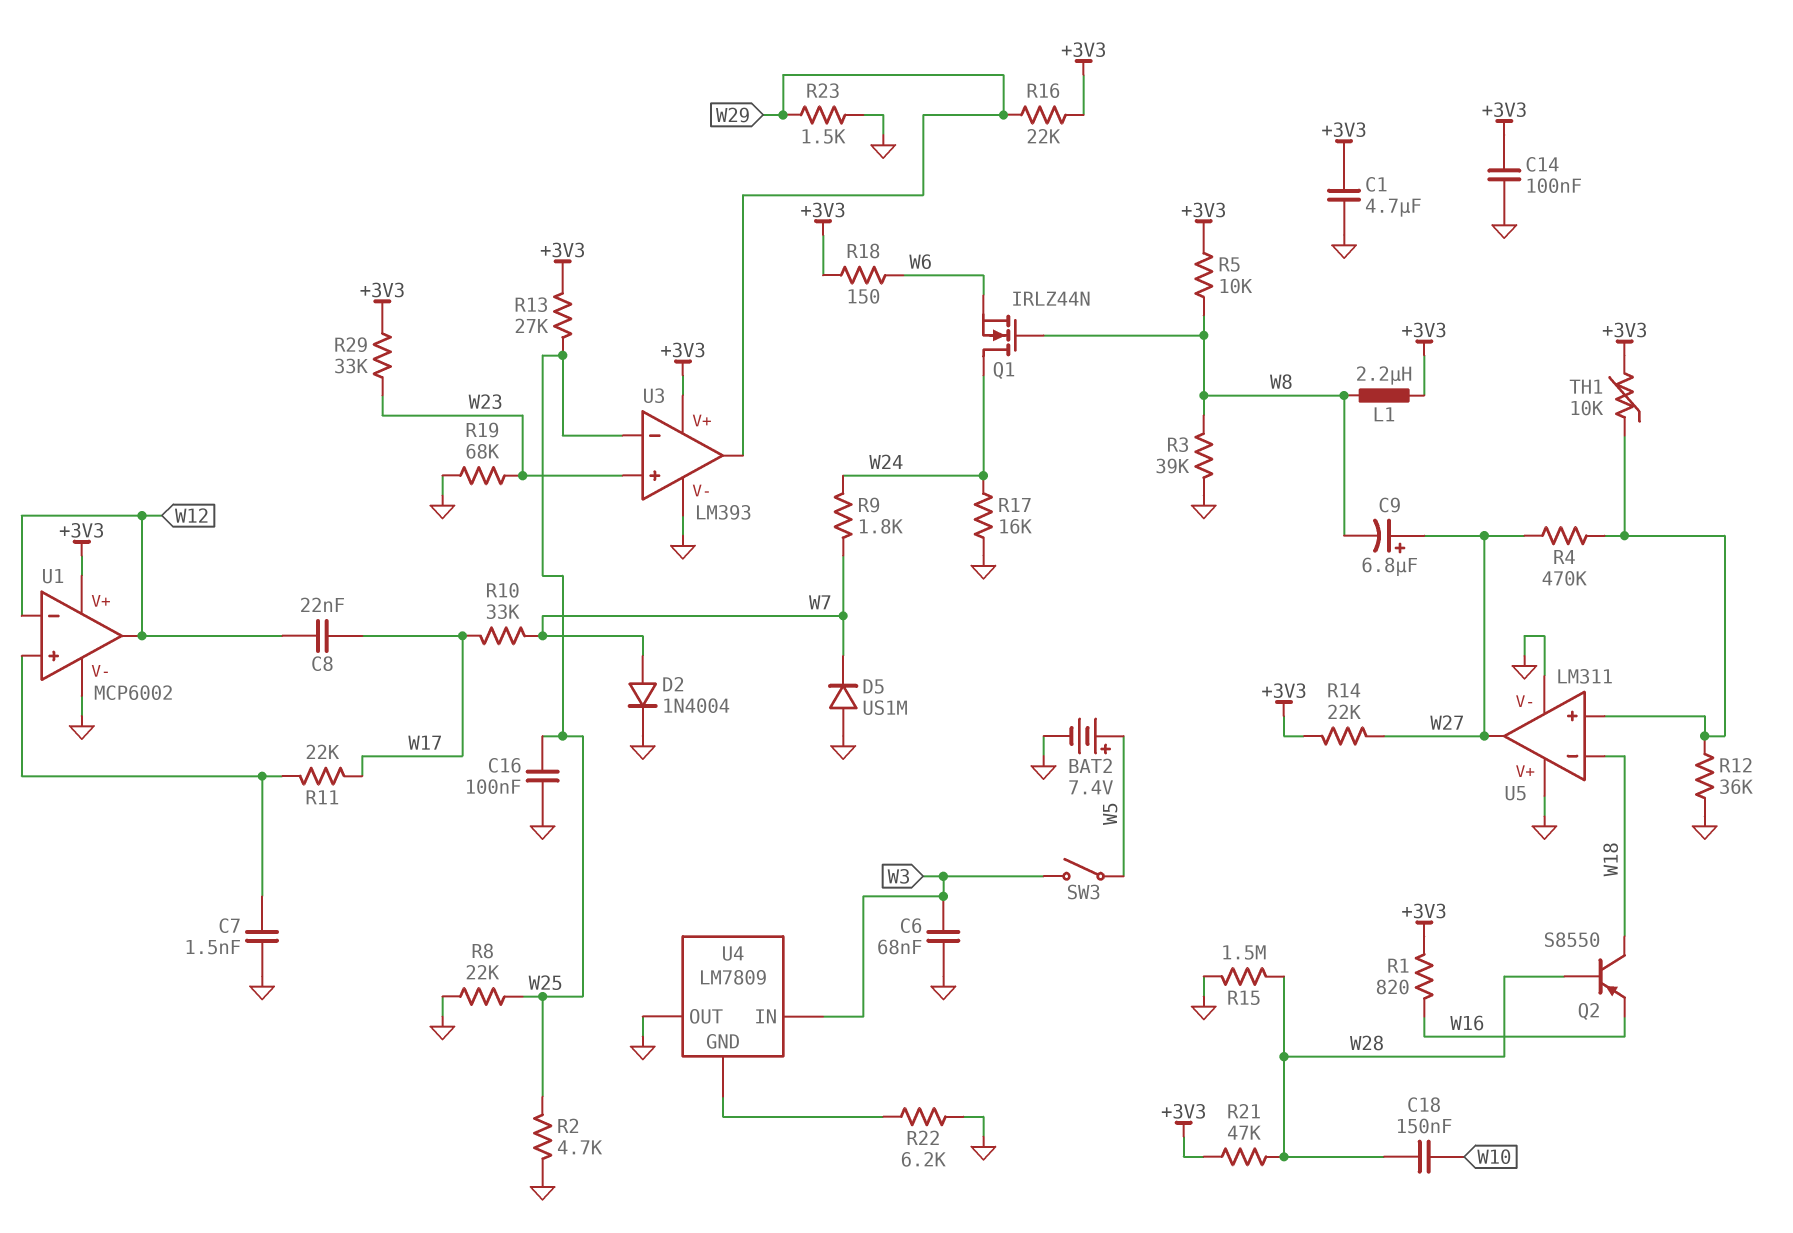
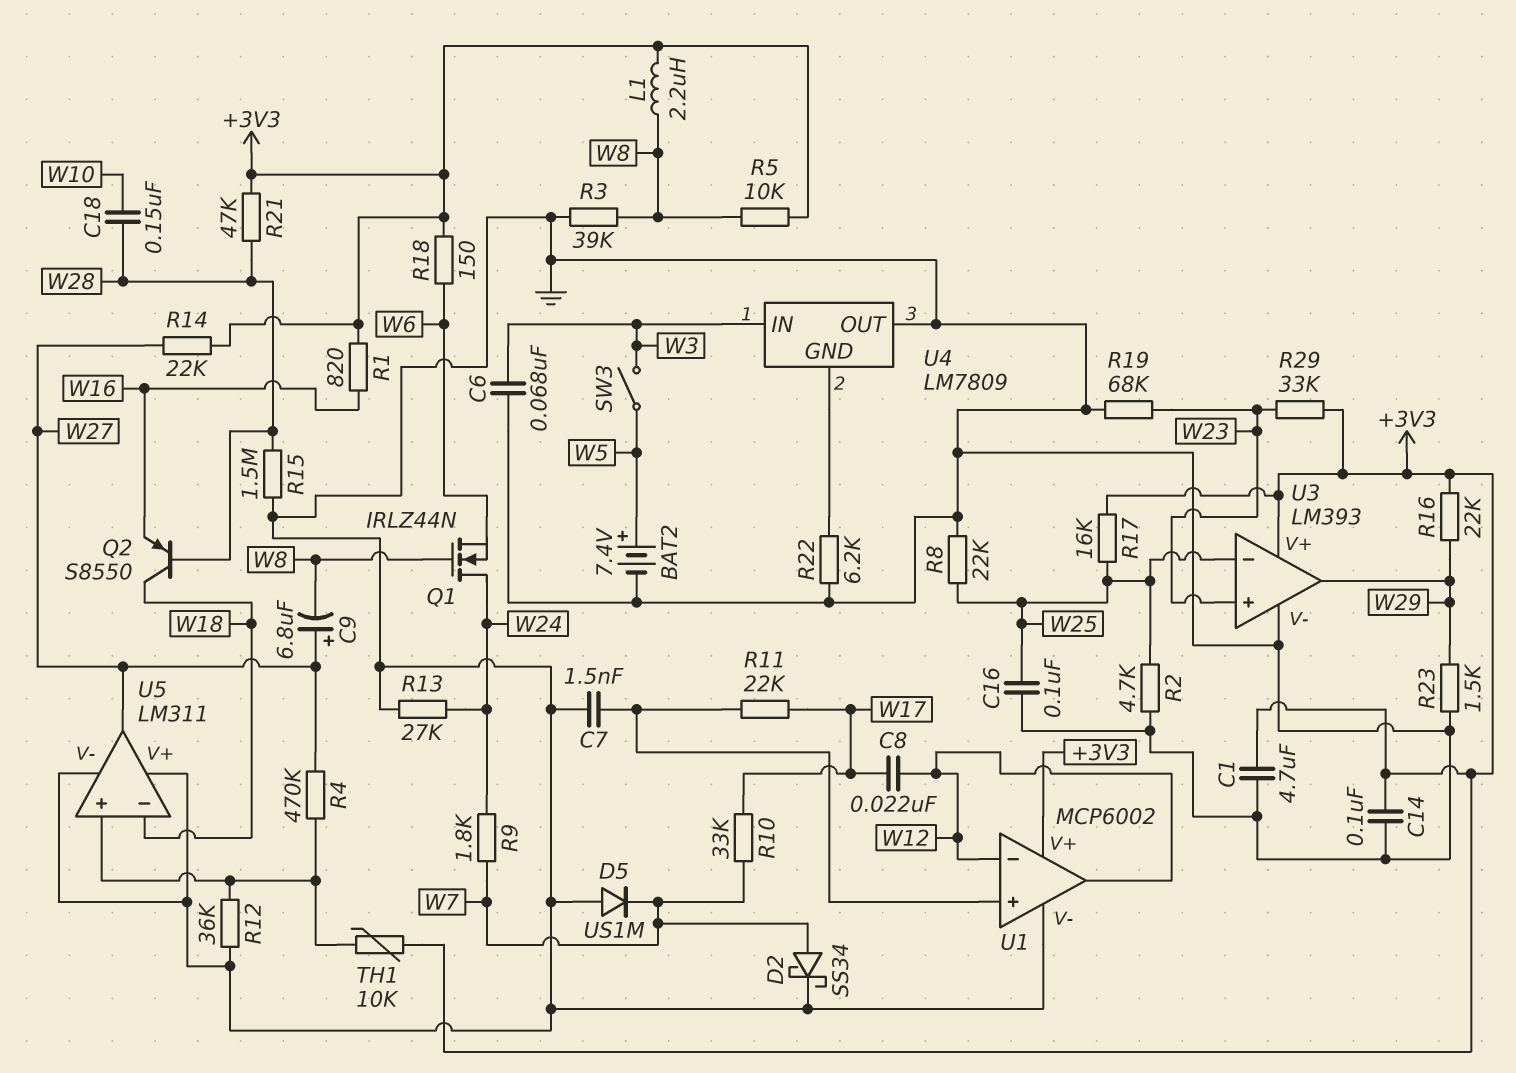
D2: diode 1N4004 (A W7, K GND) -> schottky SS34 (A W7, K GND)
R13: 27k (+3V3, W25) -> 27k (GND, W24)
R17: 16k (GND, W24) -> 16k (+3V3, W25)

